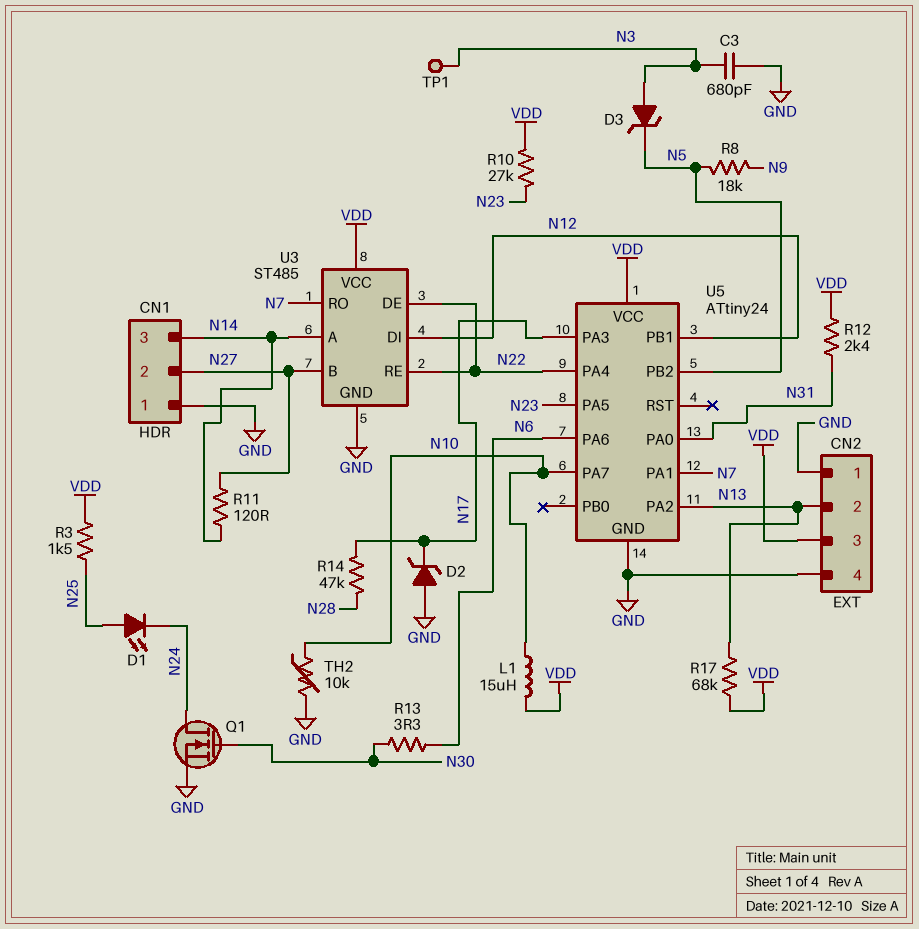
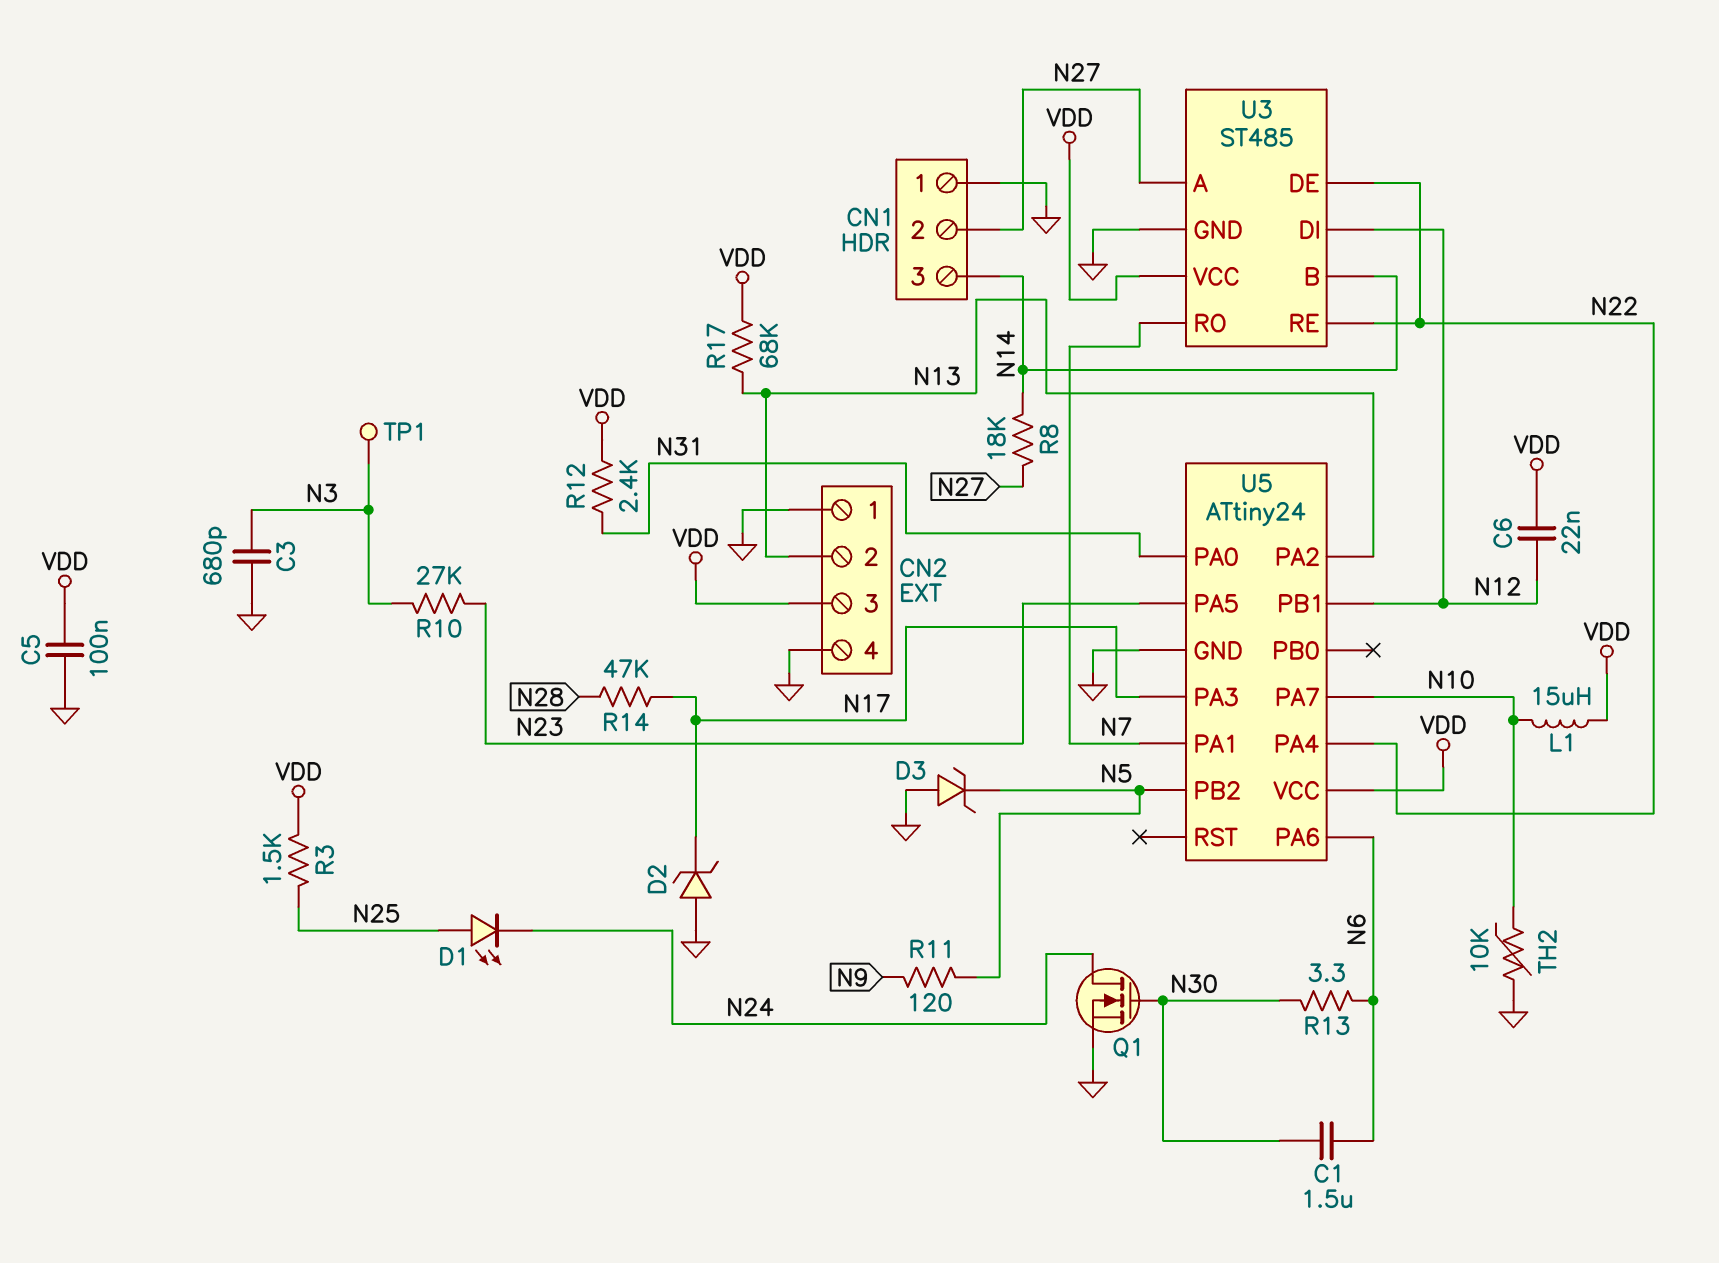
C1: none -> 1.5uF (N6, N30)
C5: none -> 100nF (GND, VDD)
C6: none -> 22nF (N12, VDD)
D3: zener (A N3, K N5) -> zener (A GND, K N5)
R8: 18k (N5, N9) -> 18k (N14, N27)
R10: 27k (N23, VDD) -> 27k (N3, N23)
R11: 120 (N14, N27) -> 120 (N5, N9)
U3 pin A: N14 -> N27
U3 pin B: N27 -> N14

